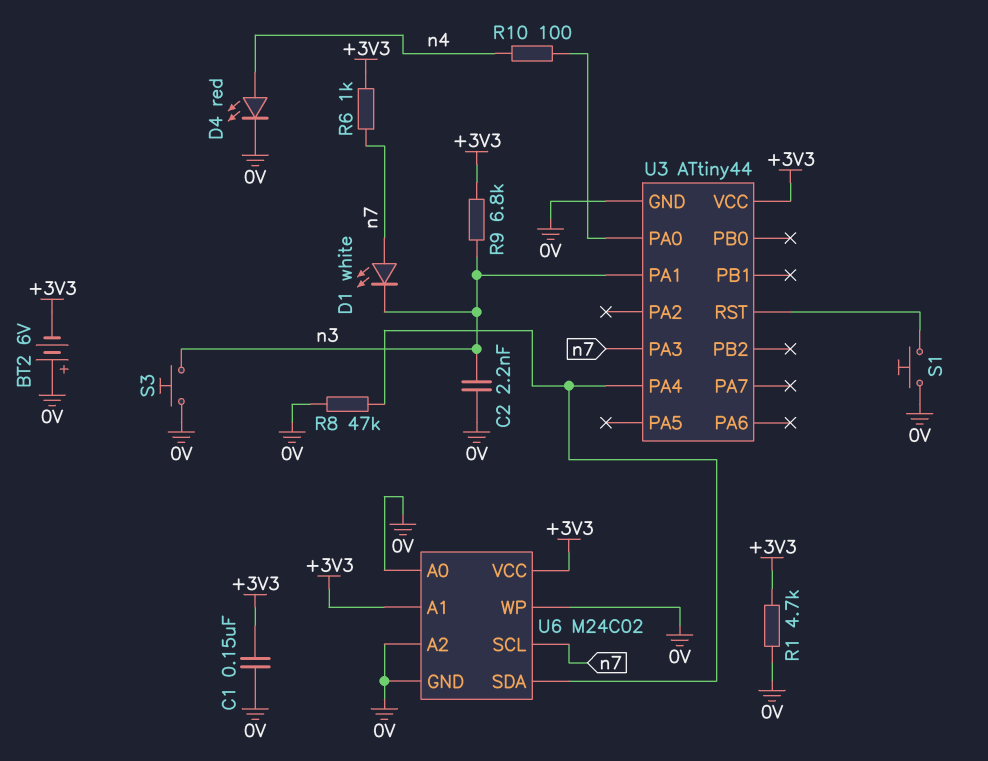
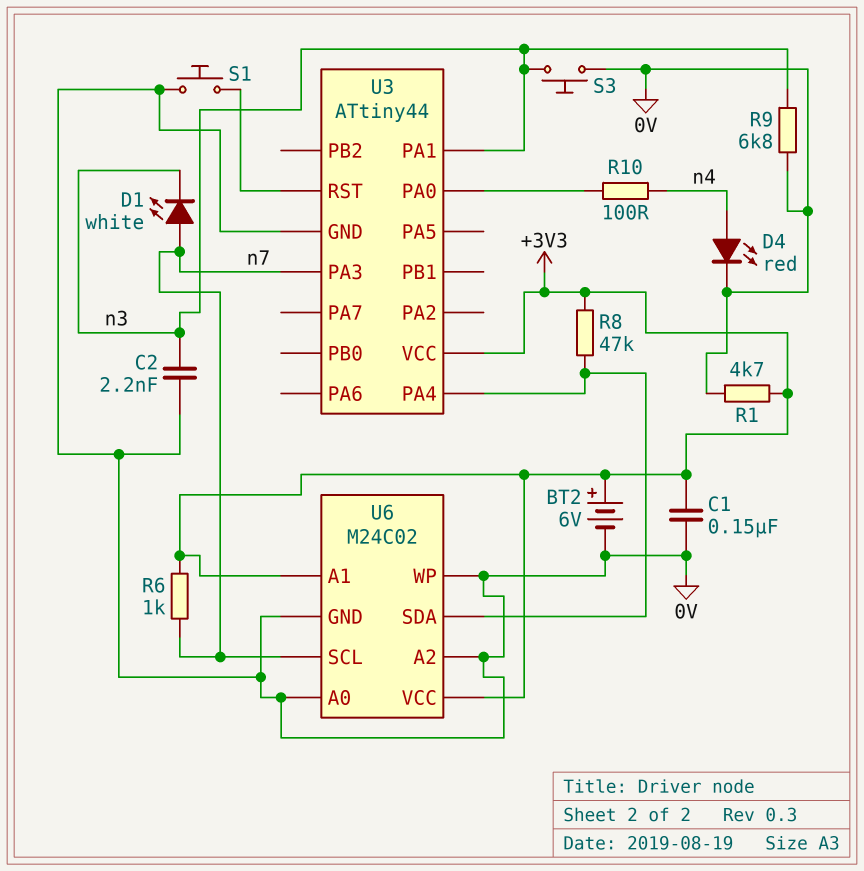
BT2: 6V (plus 0V, minus +3V3) -> 6V (plus +3V3, minus 0V)
R8: 47k (0V, U3/PA4) -> 47k (+3V3, U3/PA4)
R9: 6.8k (+3V3, n3) -> 6.8k (0V, n3)

